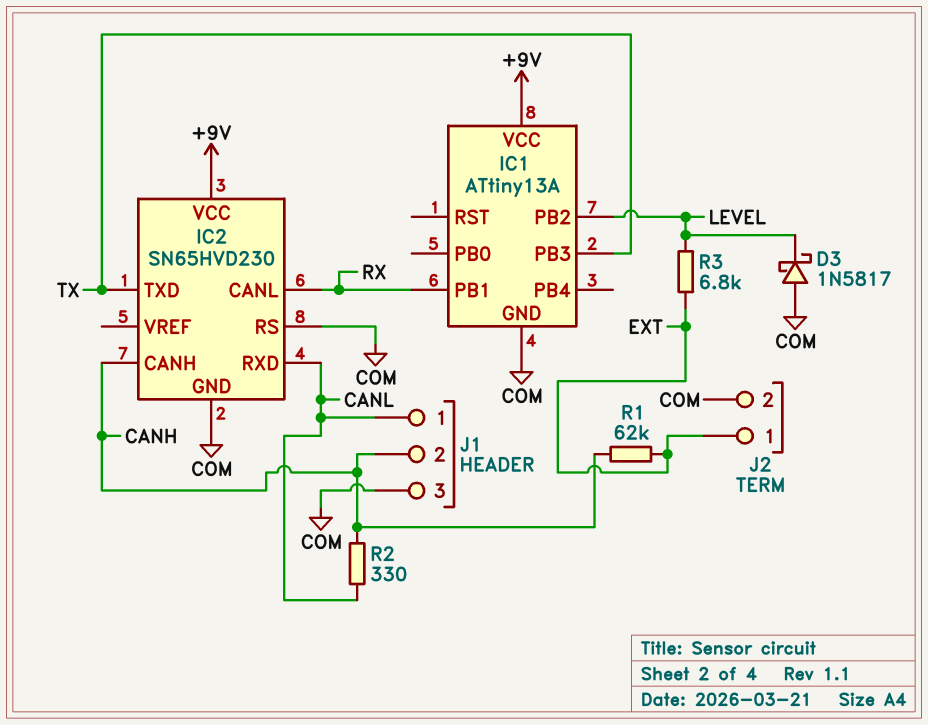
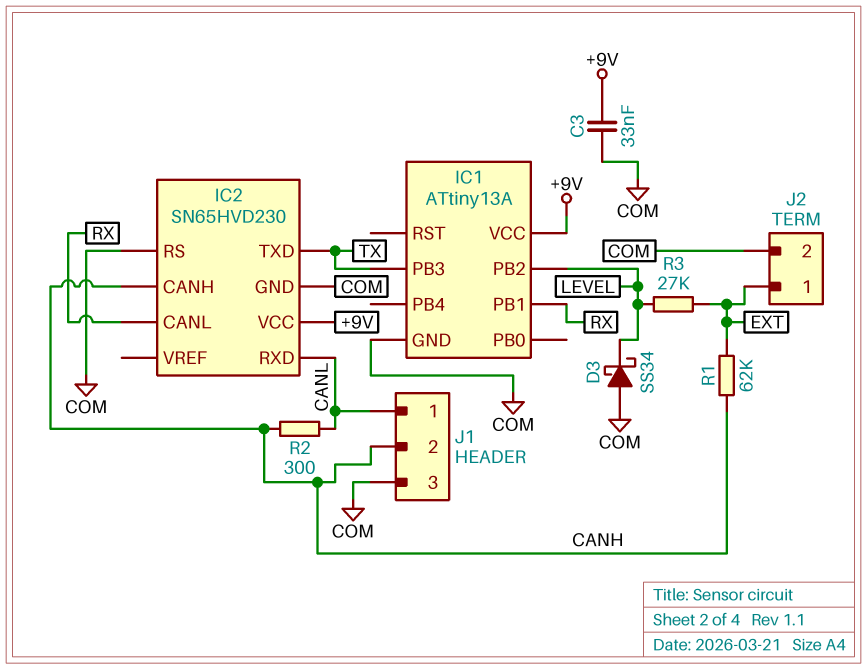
C3: none -> 33nF (+9V, COM)
D3: schottky 1N5817 (A COM, K LEVEL) -> schottky SS34 (A COM, K LEVEL)
R2: 330 (CANH, CANL) -> 300 (CANH, CANL)
R3: 6.8k (EXT, LEVEL) -> 27k (EXT, LEVEL)

